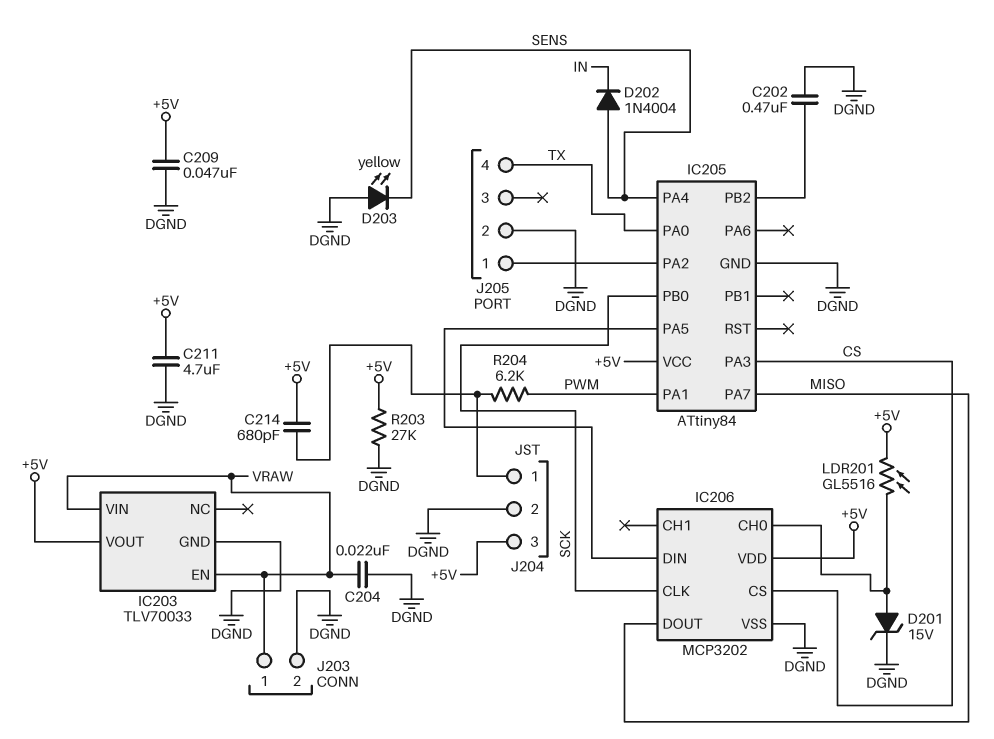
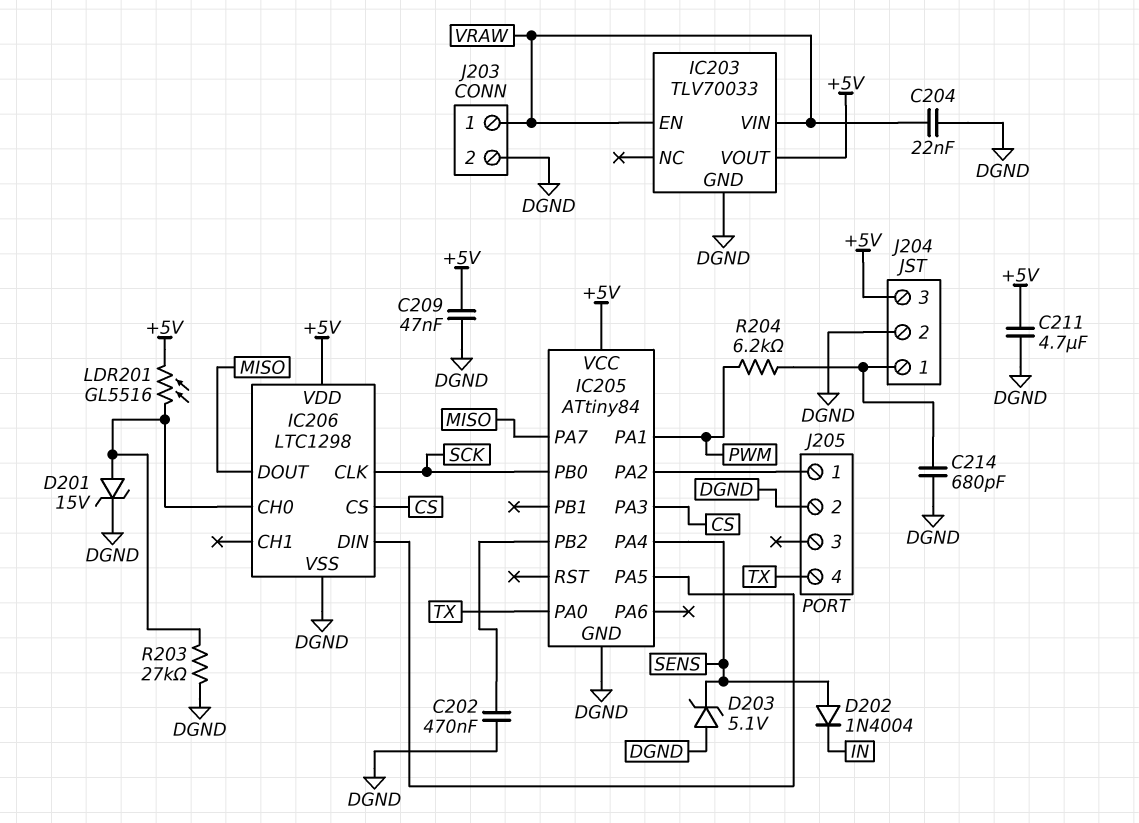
C214: 680pF (+5V, J204/1) -> 680pF (DGND, J204/1)
D203: LED yellow (A DGND, K SENS) -> zener 5.1V (A DGND, K SENS)
IC206: MCP3202 -> LTC1298
R203: 27k (+5V, DGND) -> 27k (DGND, IC206/CH0)

